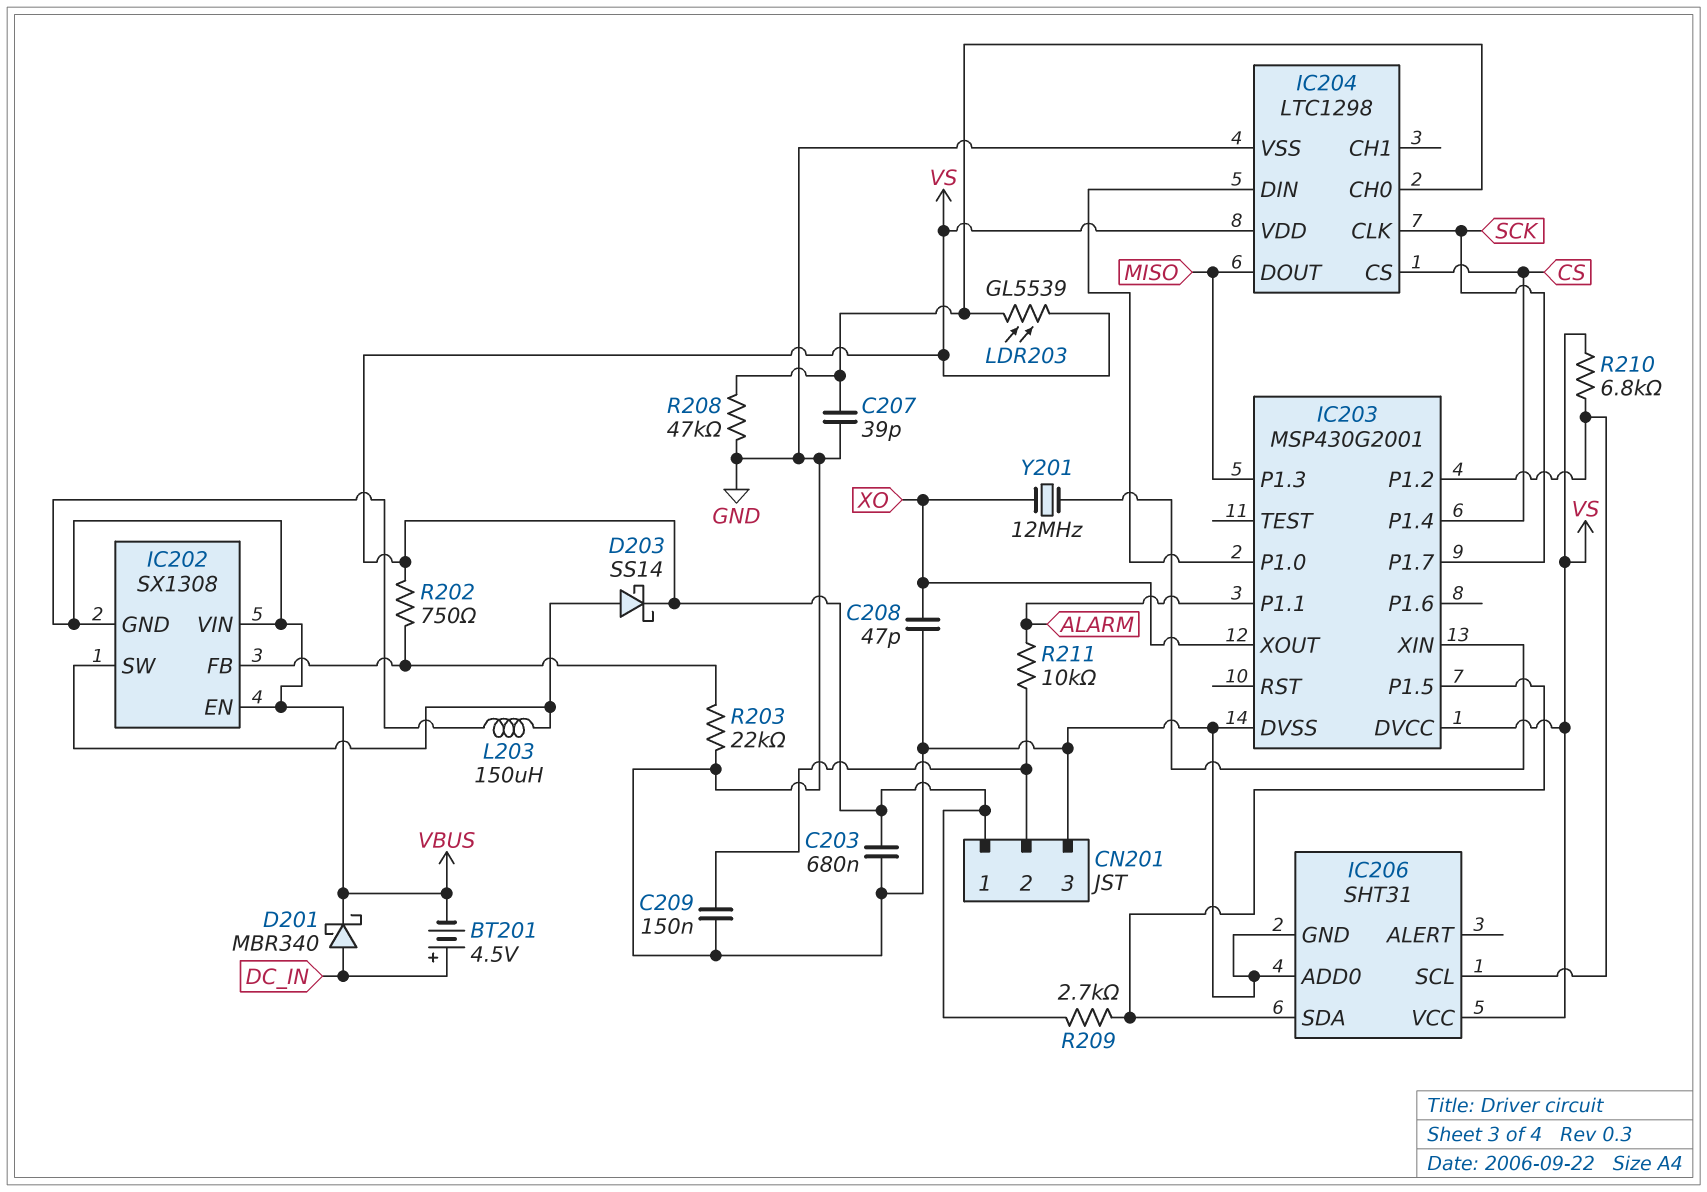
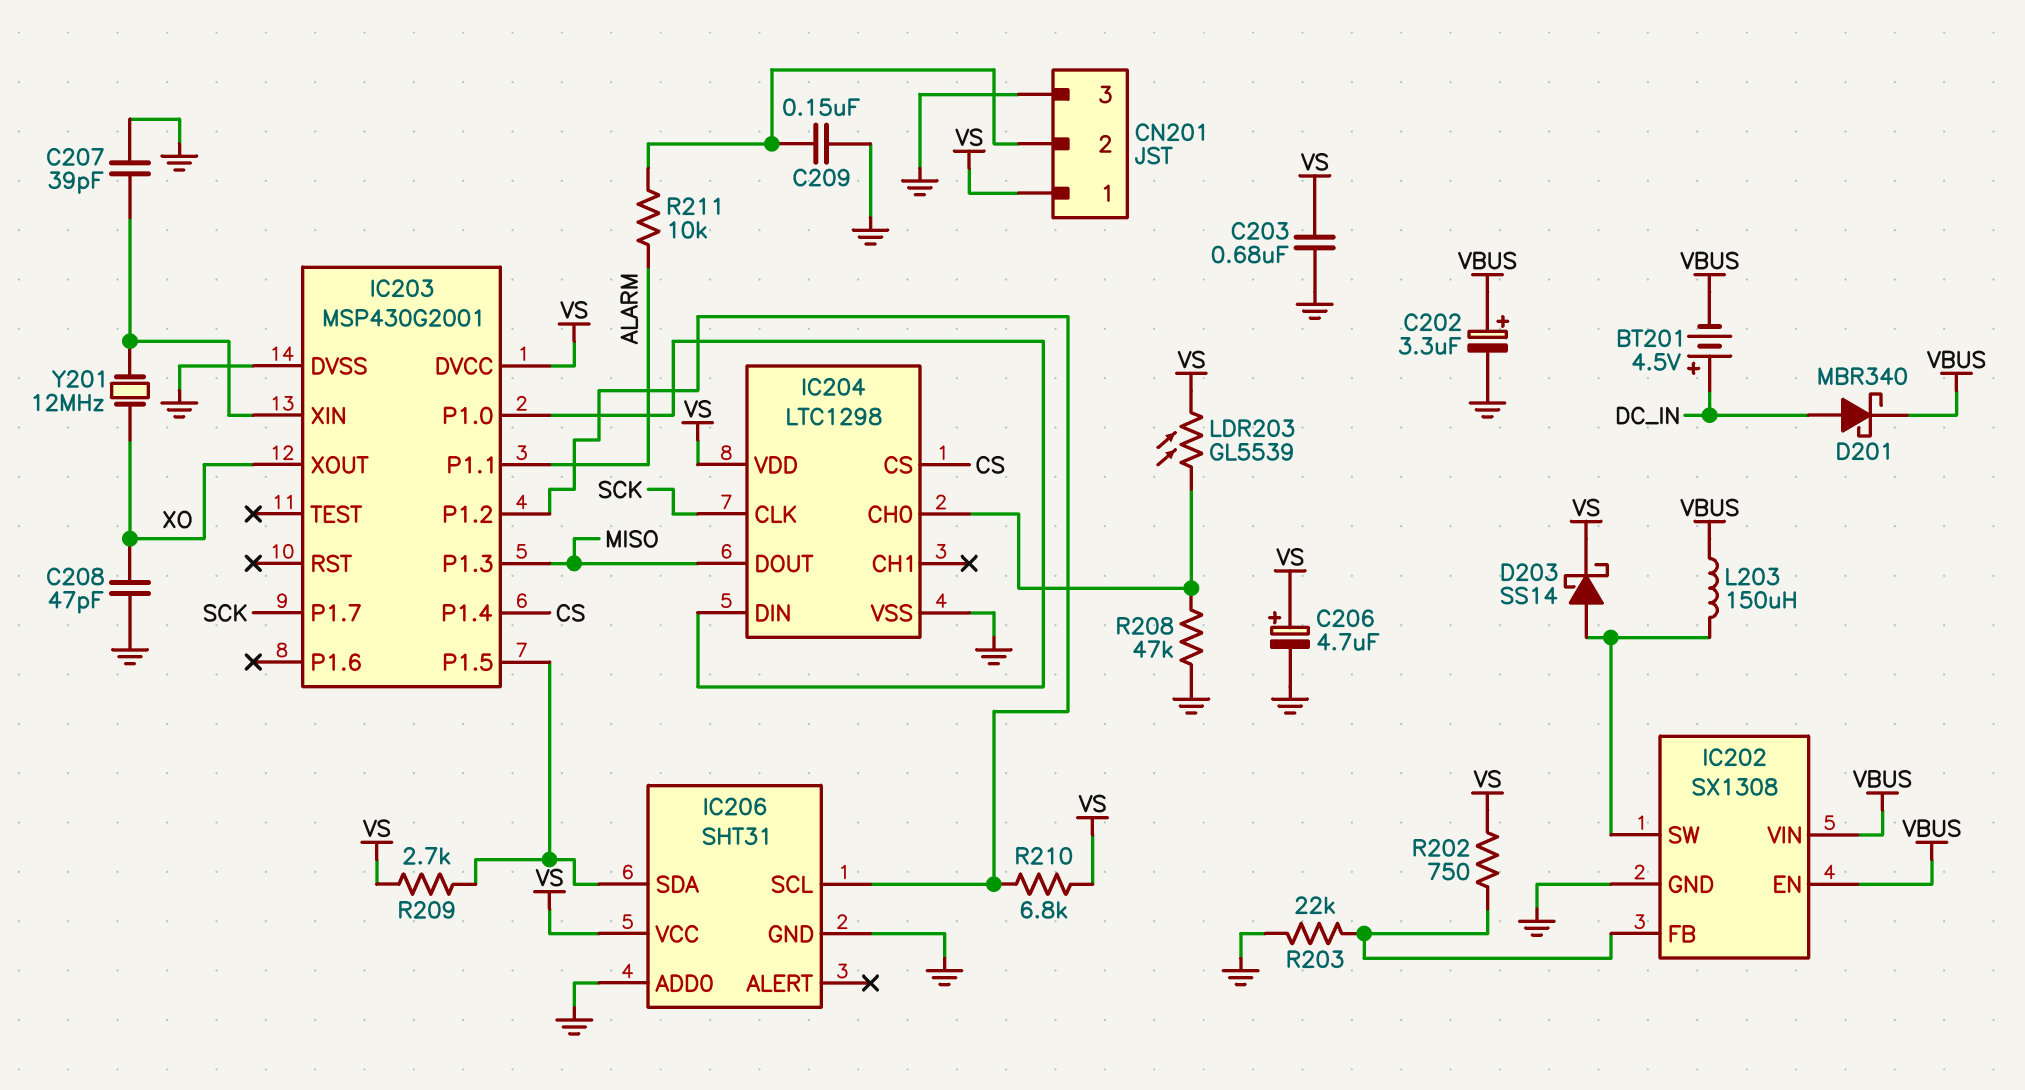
C202: none -> 3.3uF (plus VBUS, minus GND)
C206: none -> 4.7uF (plus VS, minus GND)
C207: 39pF (GND, IC204/CH0) -> 39pF (GND, IC203/XIN)
IC202 pin GND: VBUS -> GND

